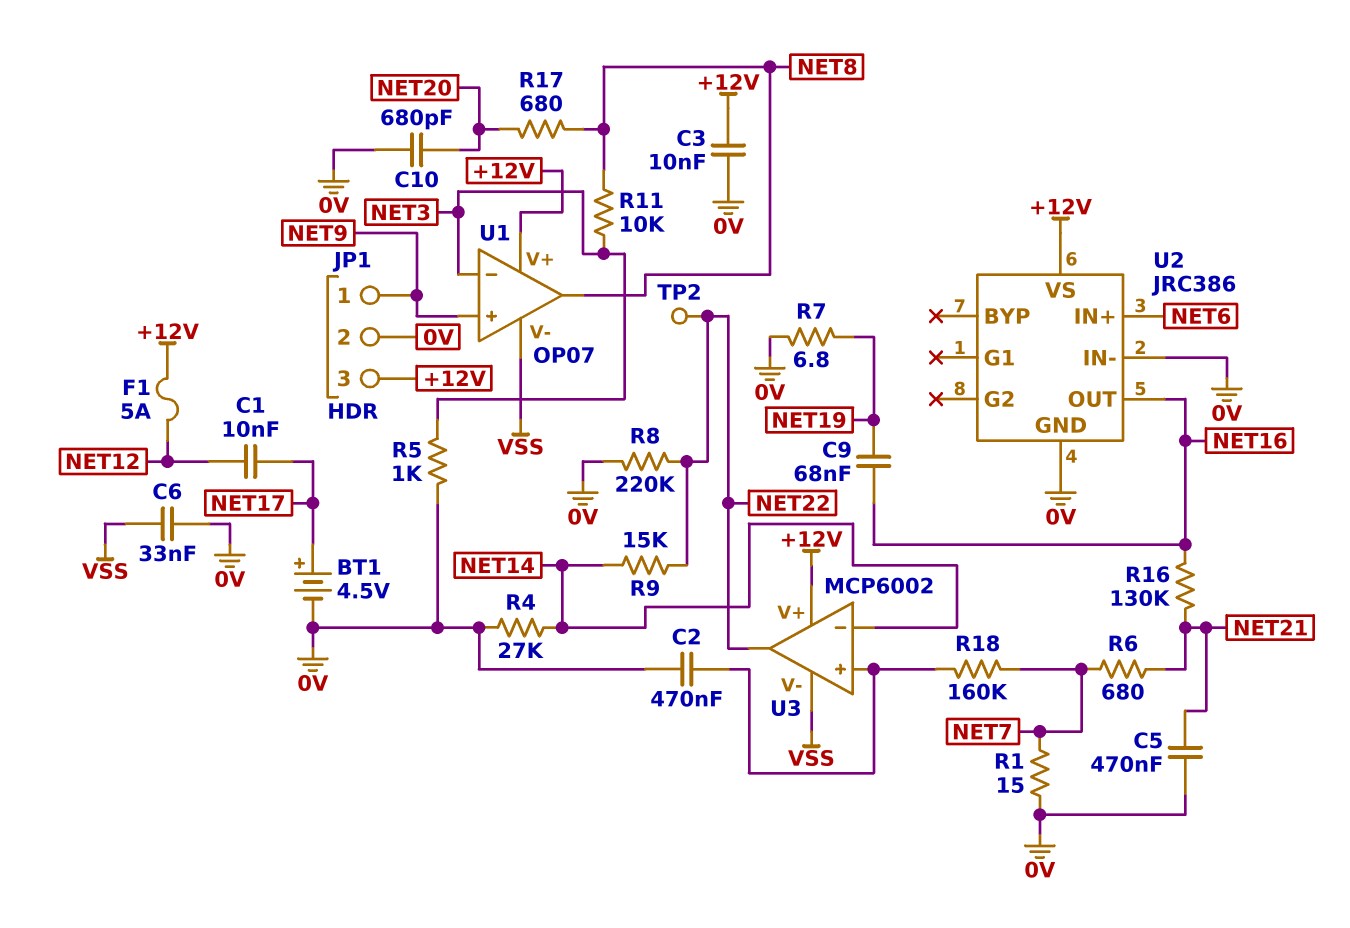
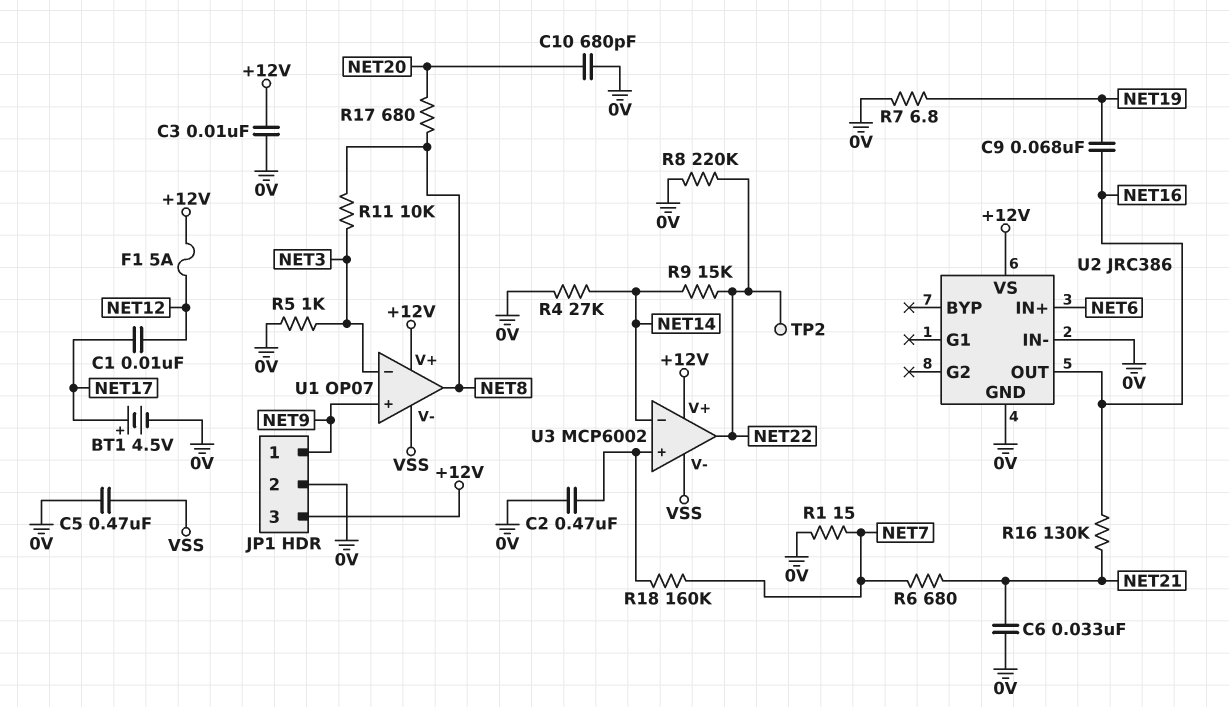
C5: 470nF (0V, NET21) -> 470nF (0V, VSS)
C6: 33nF (0V, VSS) -> 33nF (0V, NET21)

